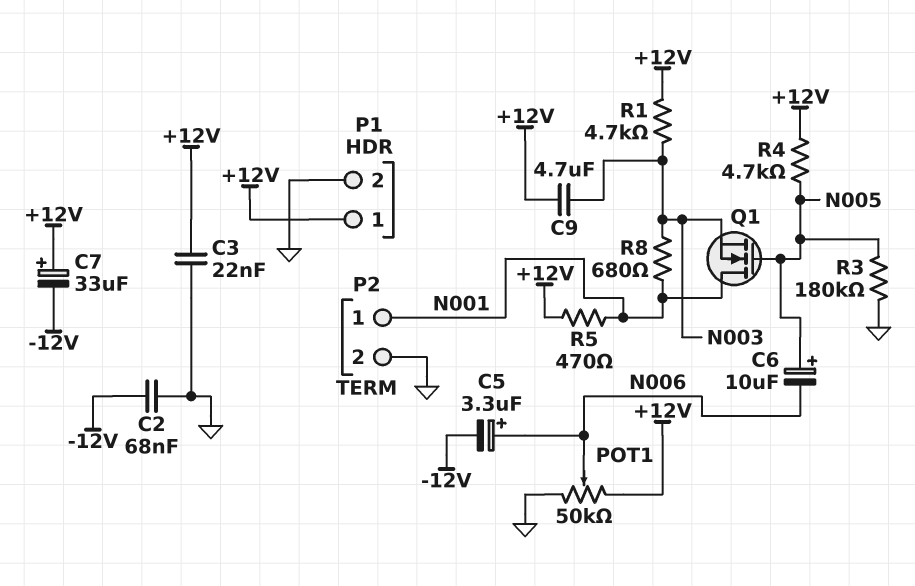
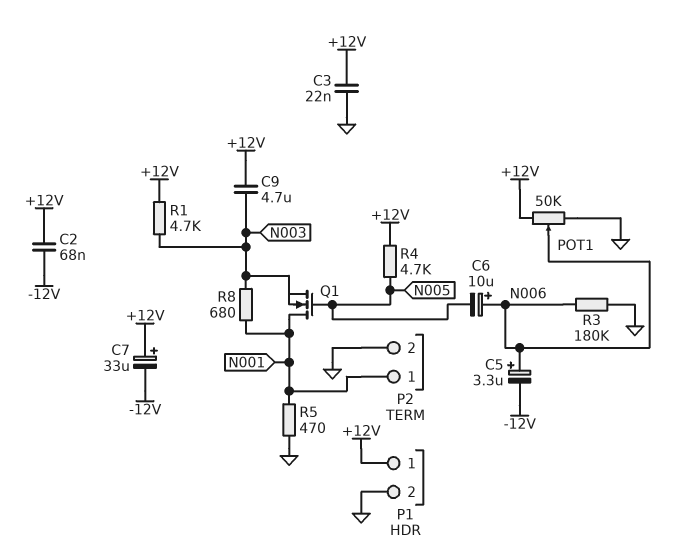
C2: 68nF (-12V, GND) -> 68nF (+12V, -12V)
C6: 10uF (plus N005, minus N006) -> 10uF (plus N006, minus N005)
R3: 180k (GND, N005) -> 180k (GND, N006)
R5: 470 (+12V, N001) -> 470 (GND, N001)

